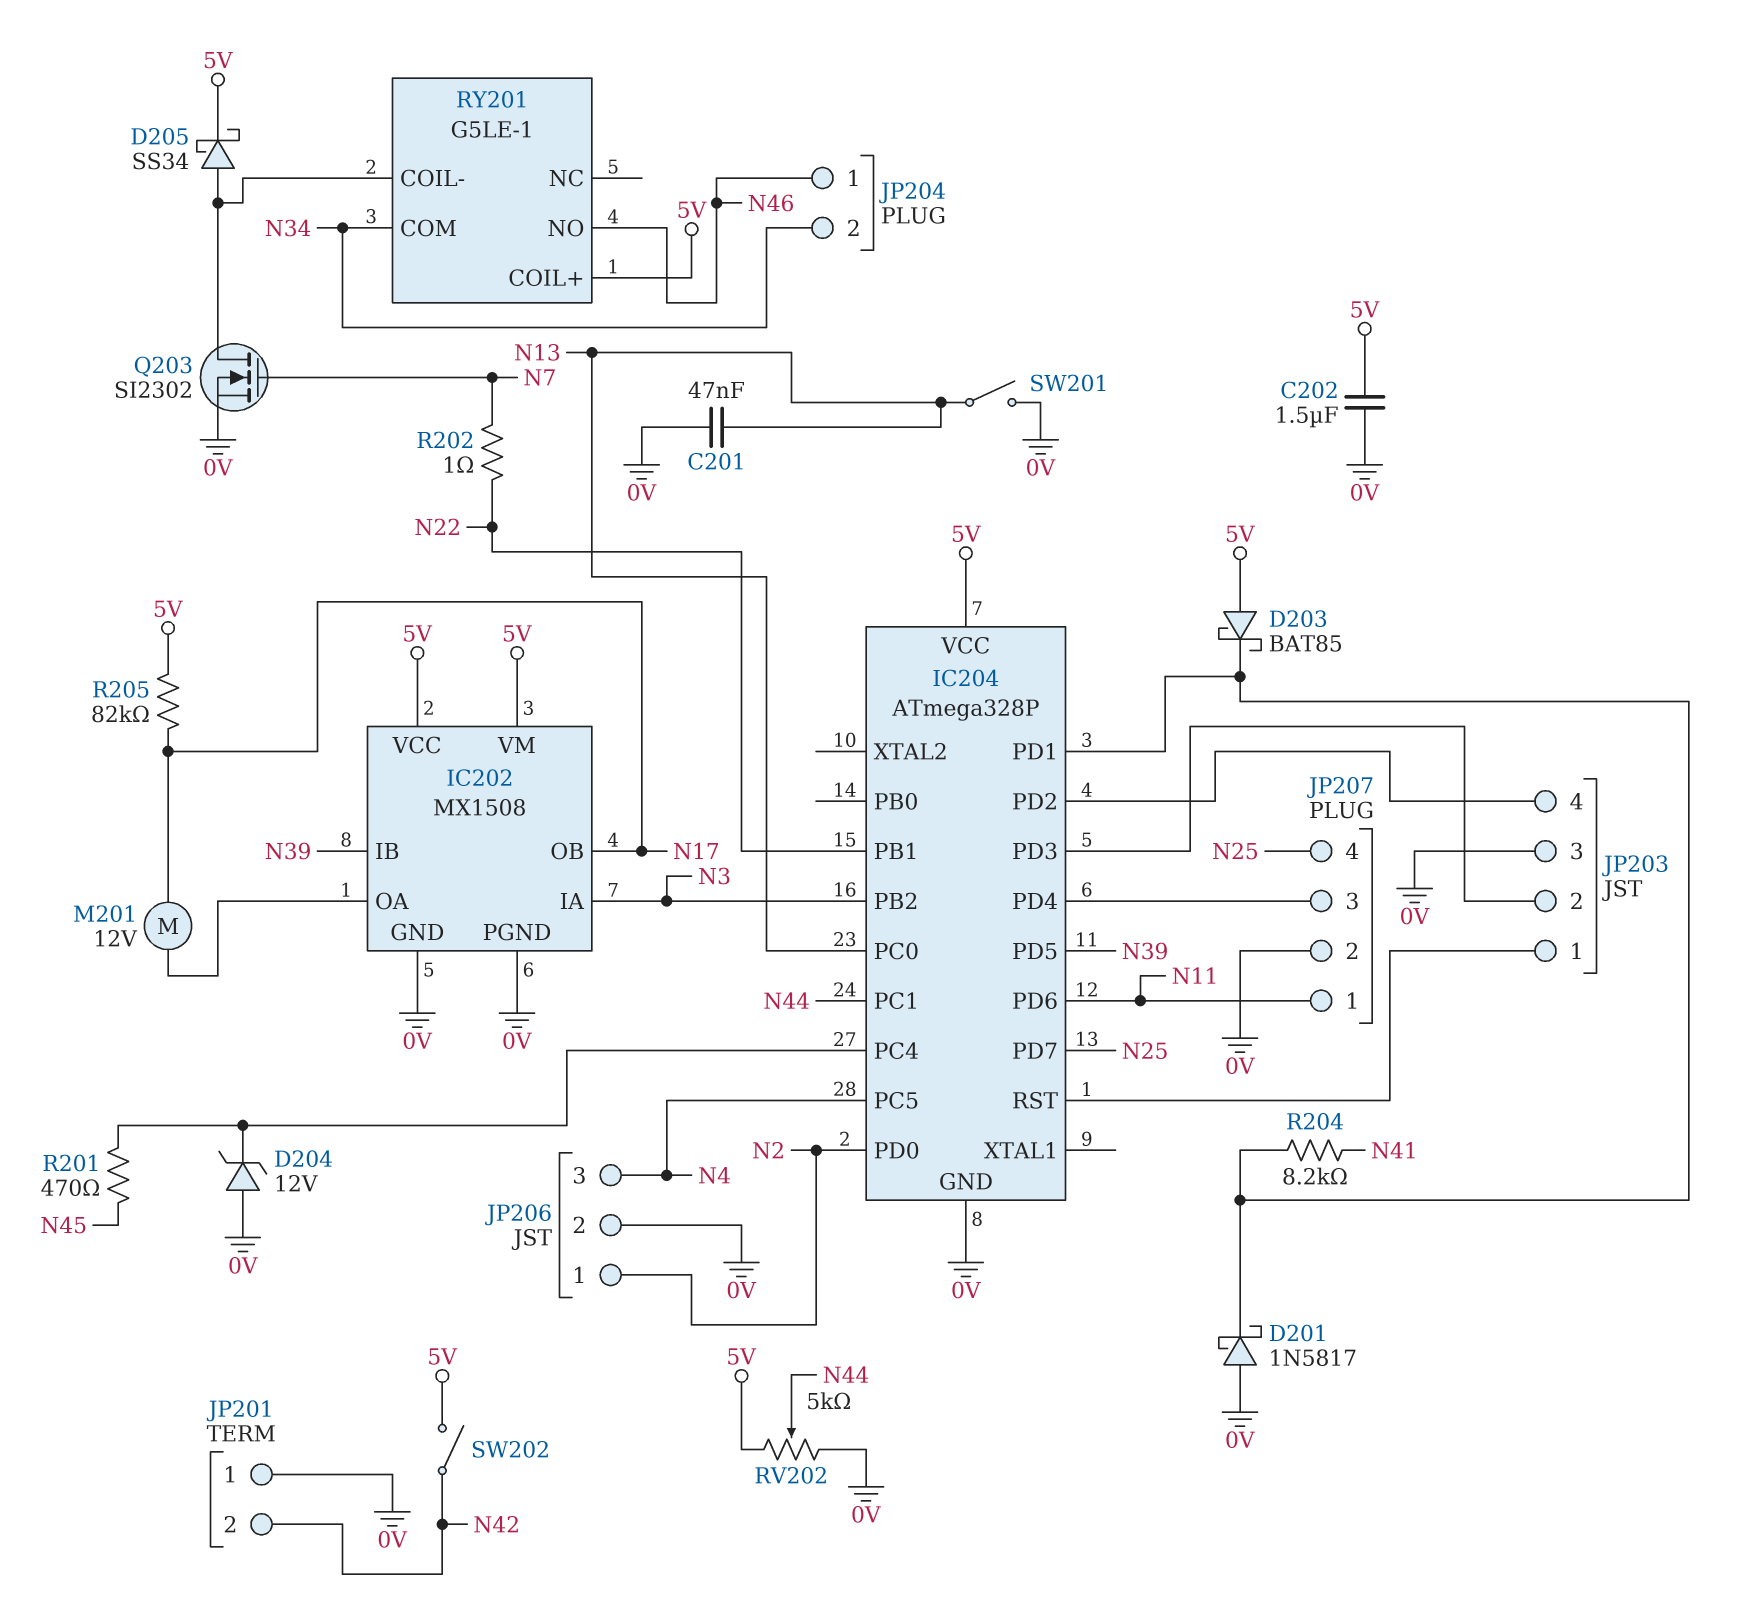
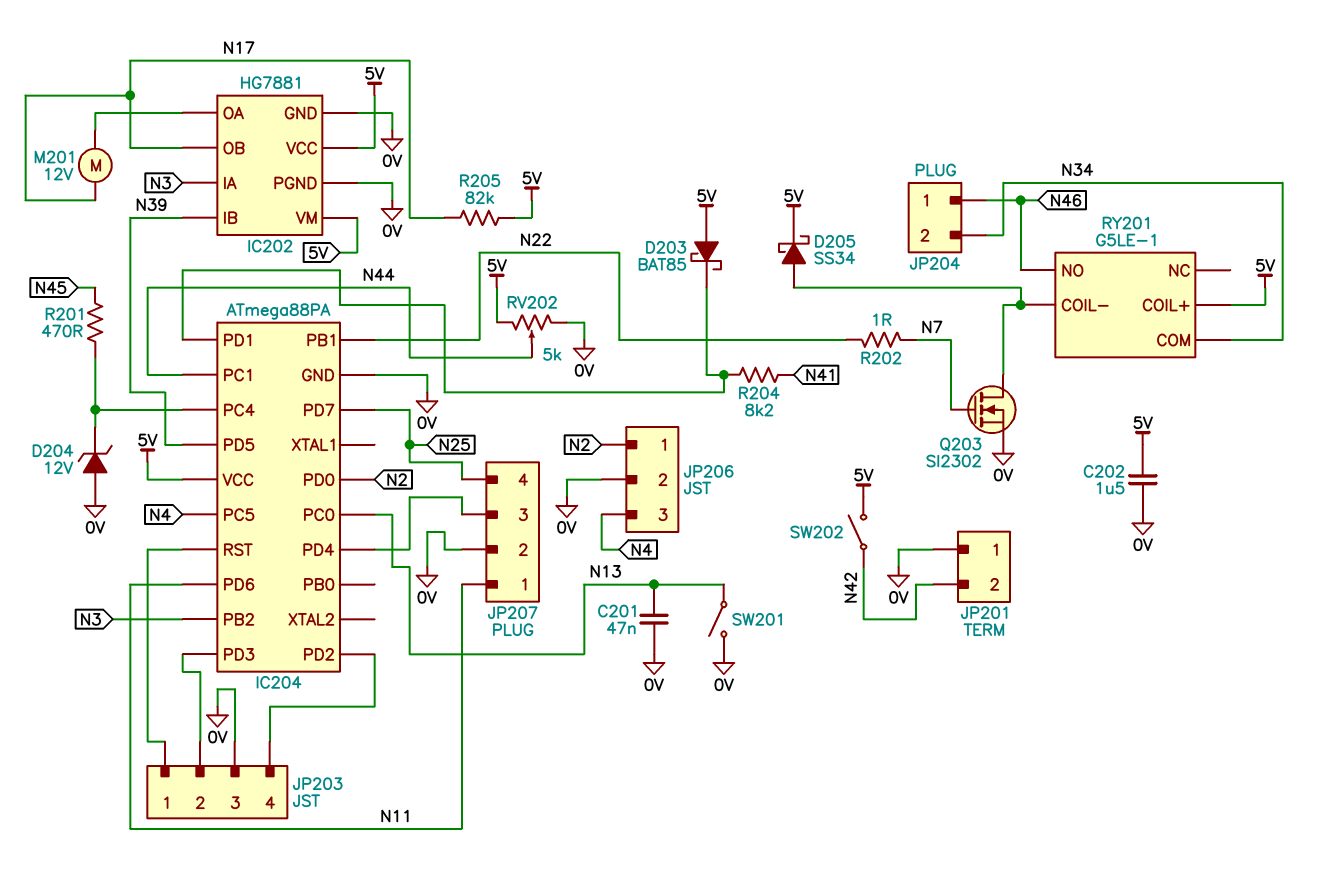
D201: schottky 1N5817 (A 0V, K IC204/PD1) -> none
IC202: MX1508 -> HG7881
IC204: ATmega328P -> ATmega88PA

